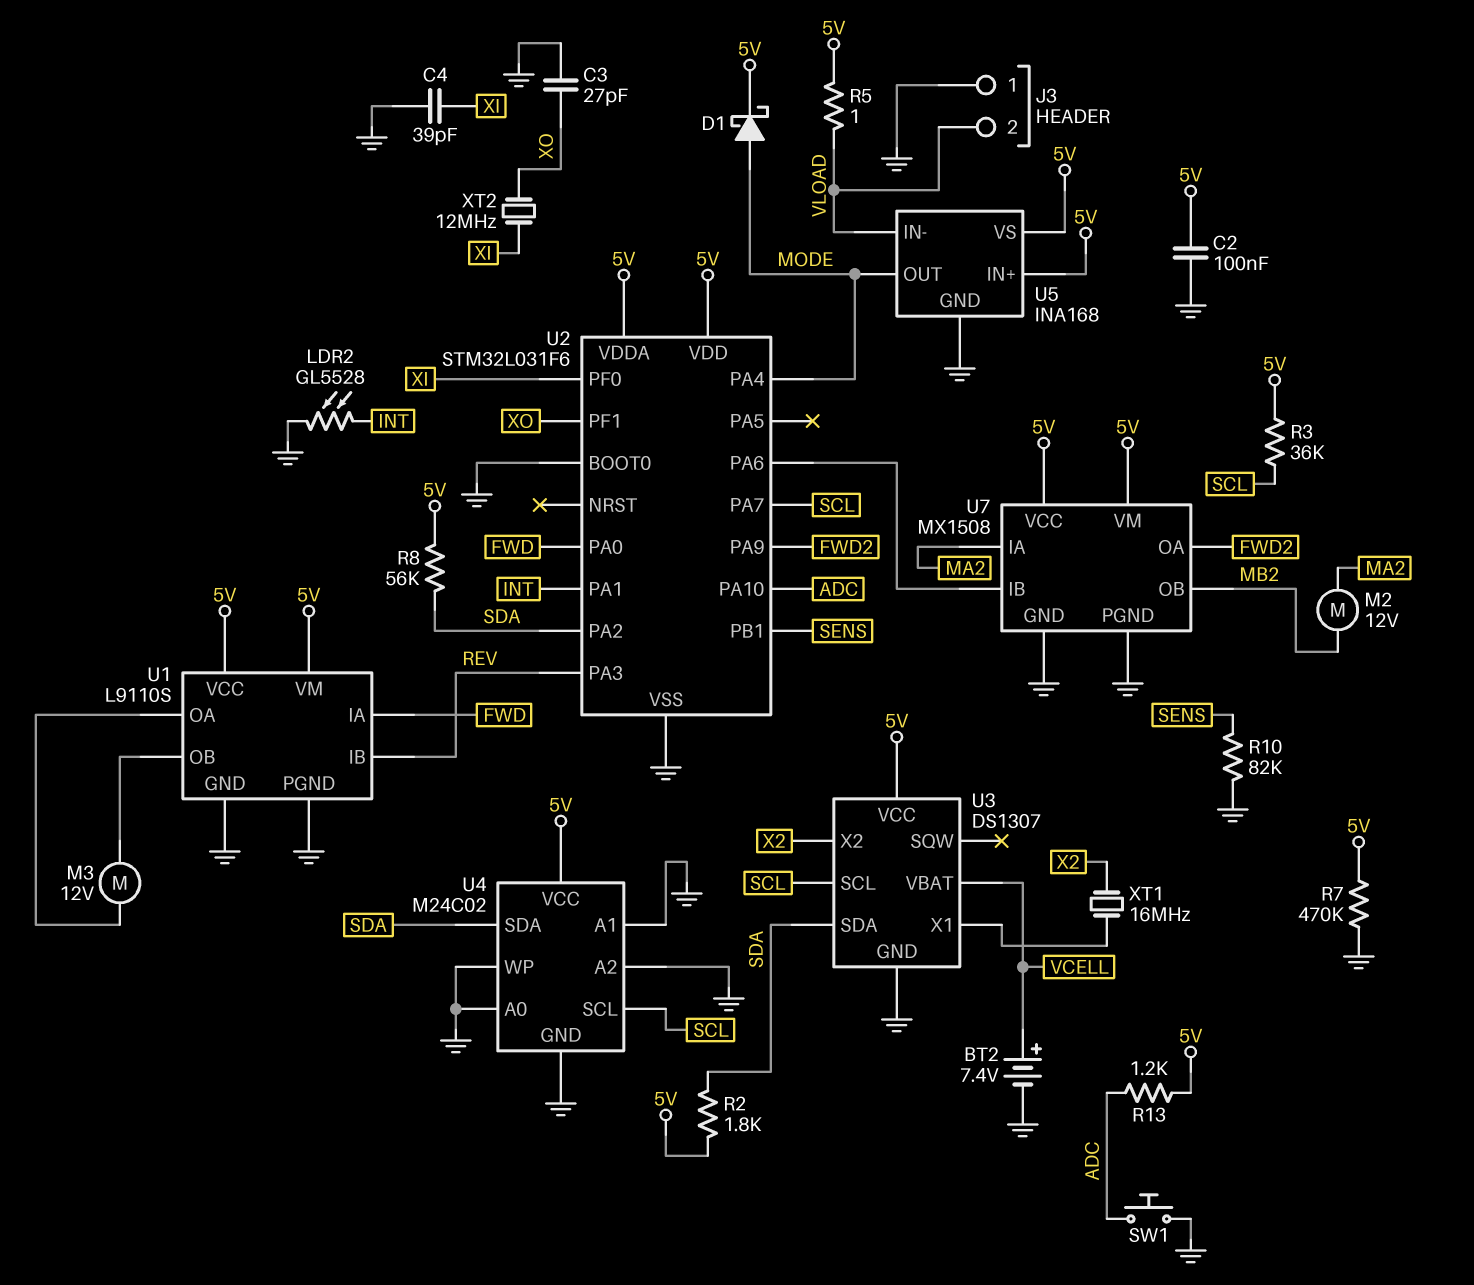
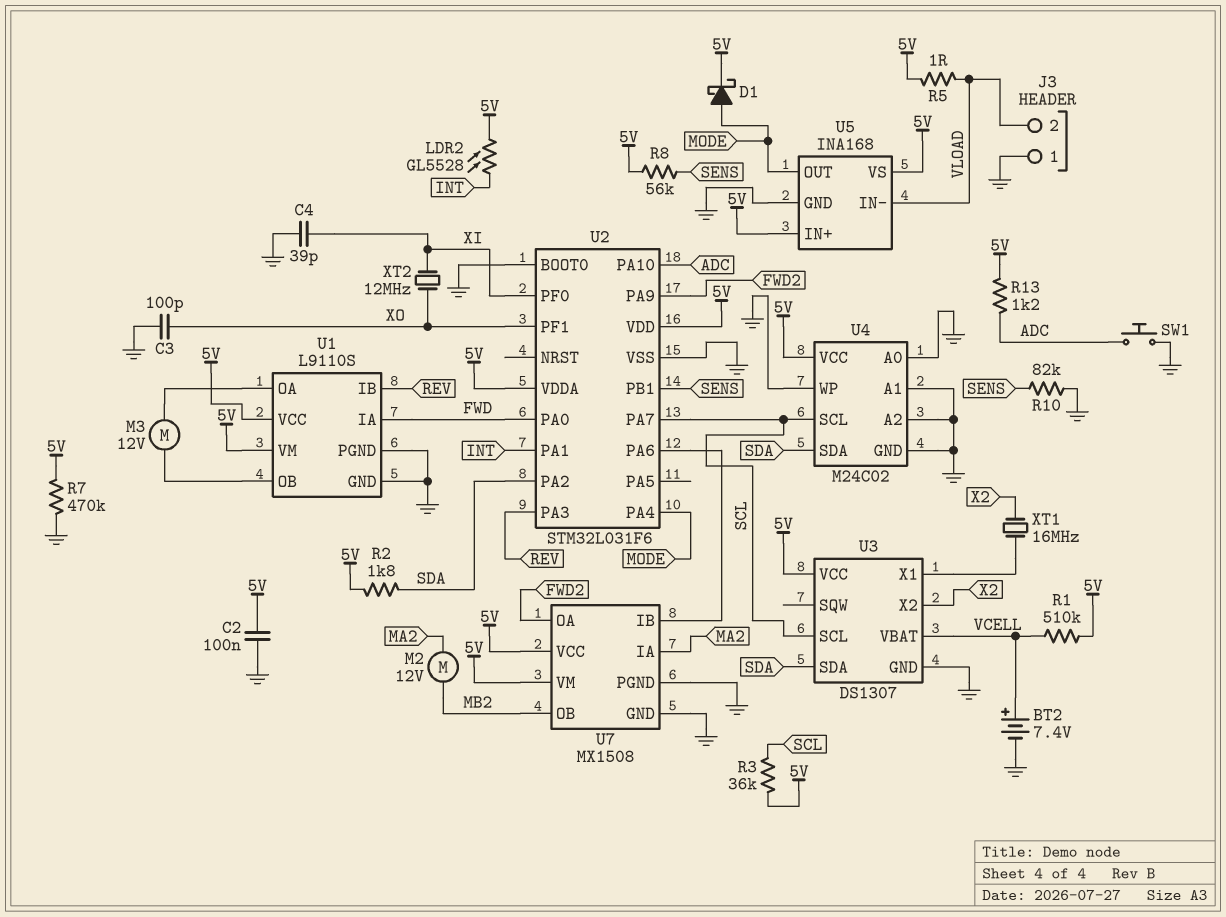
C3: 27pF (GND, XO) -> 100pF (GND, XO)
LDR2: GL5528 (GND, INT) -> GL5528 (5V, INT)
R1: none -> 510k (5V, VCELL)
R8: 56k (5V, SDA) -> 56k (5V, SENS)

